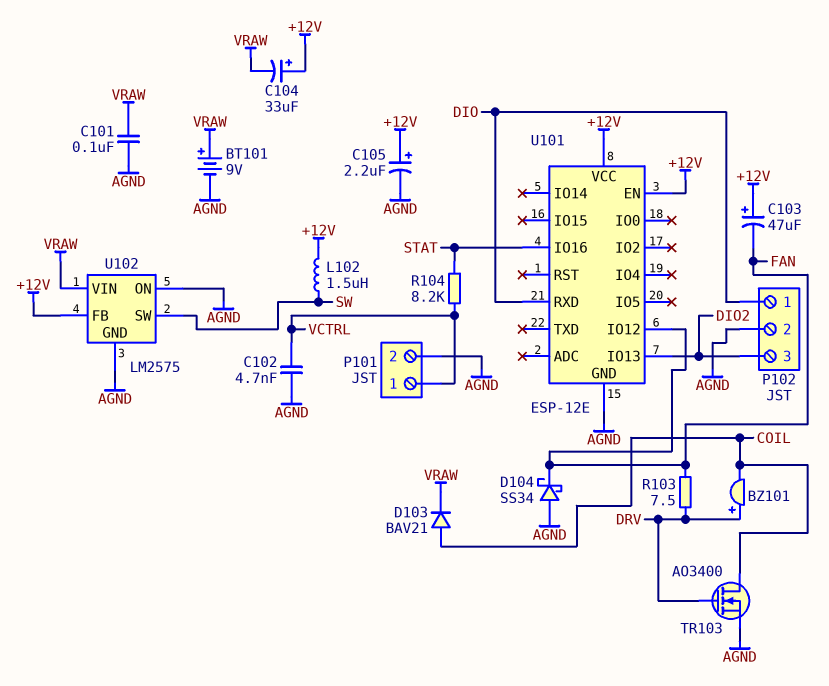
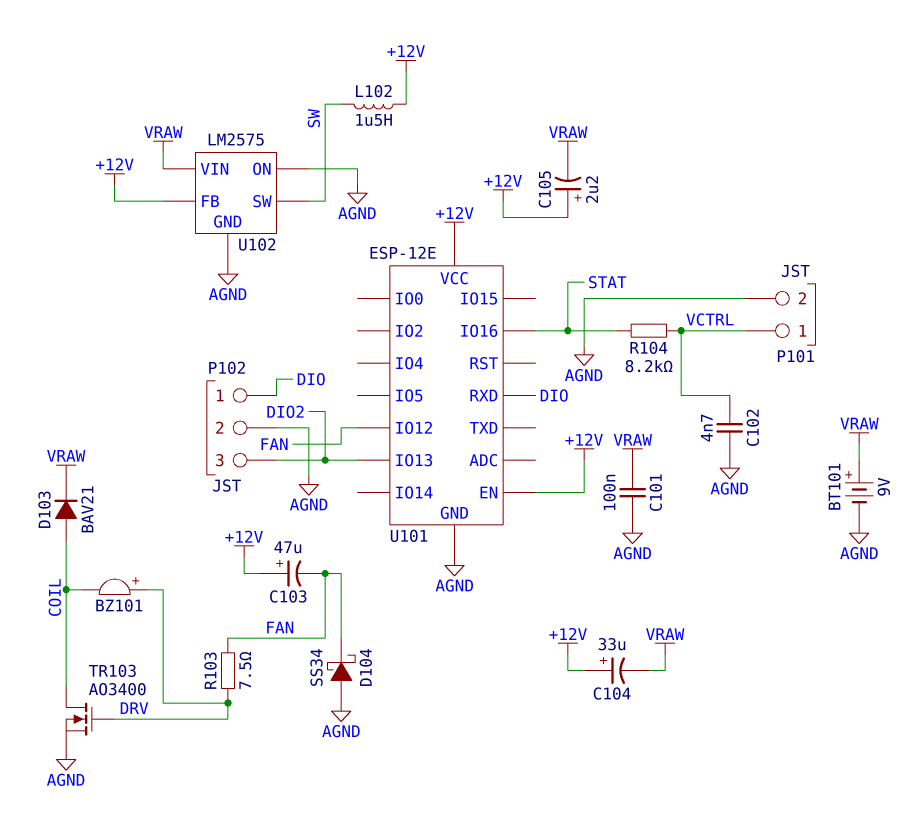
C105: 2.2uF (plus +12V, minus AGND) -> 2.2uF (plus +12V, minus VRAW)

